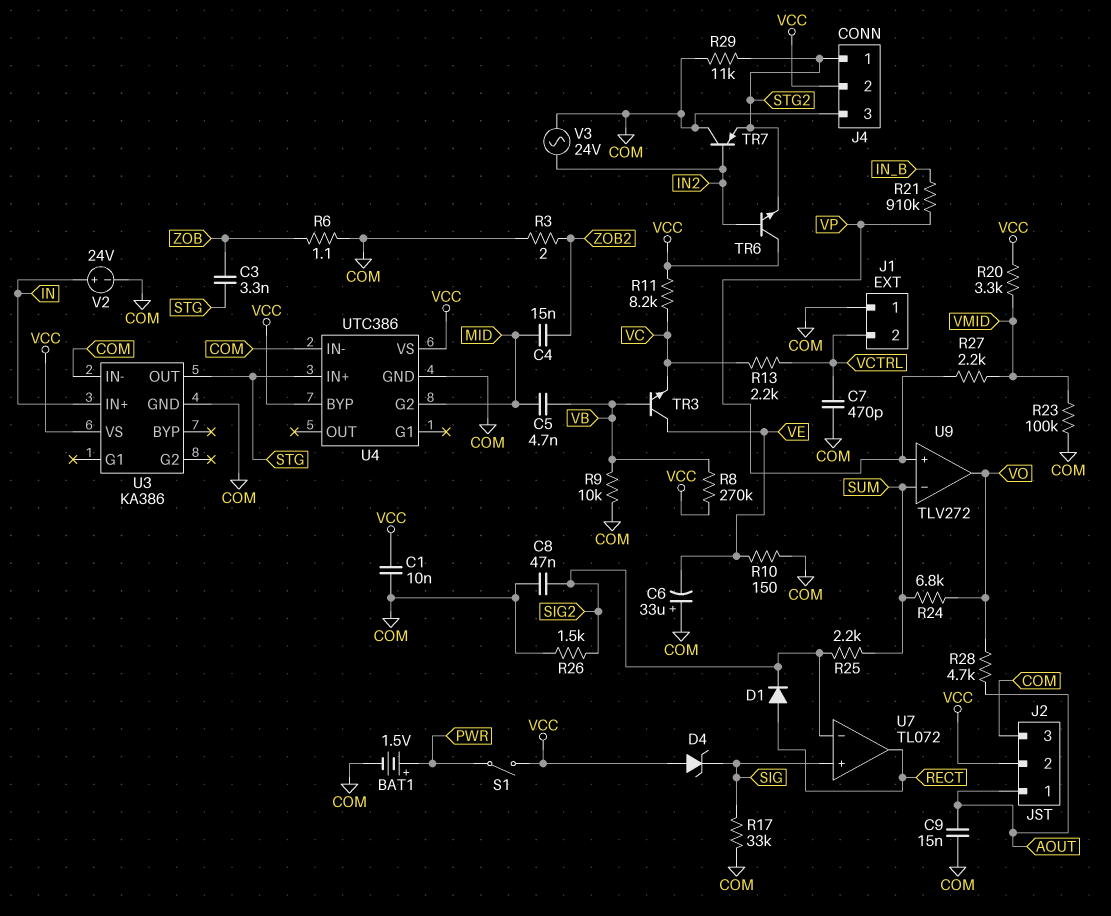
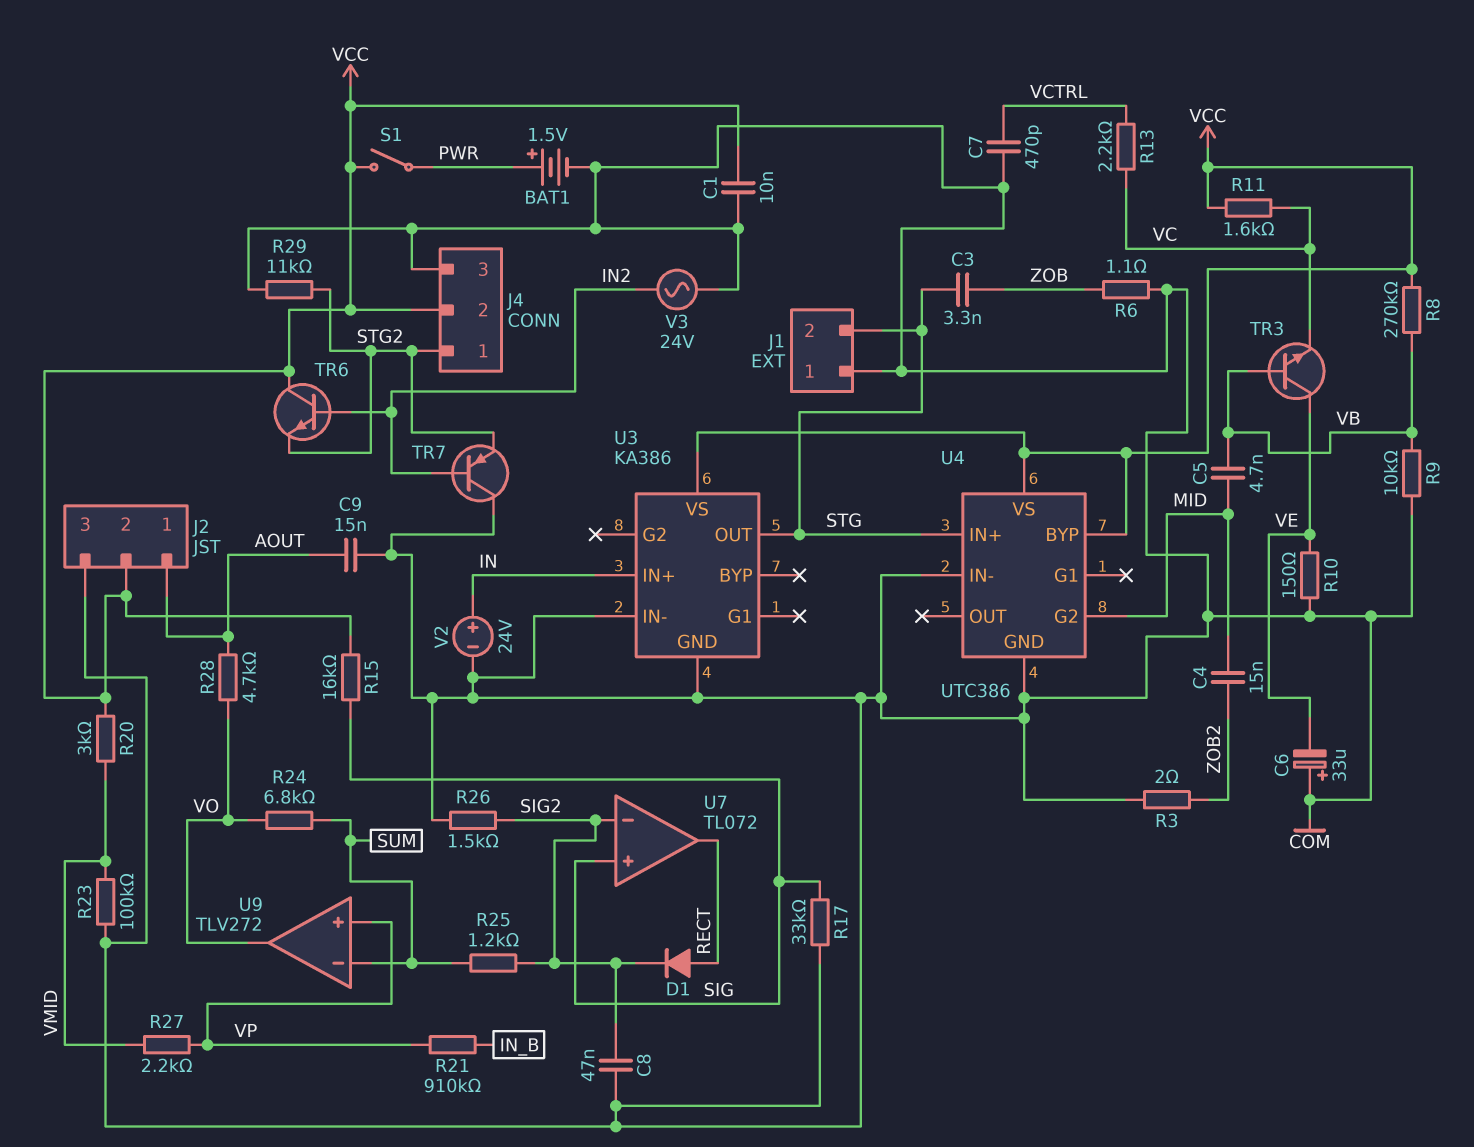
D4: zener (A VCC, K SIG) -> none
J1 pin 2: VCTRL -> STG
R11: 8.2k (VC, VCC) -> 1.6k (VC, VCC)
R15: none -> 16k (SIG, VCC)
R20: 3.3k (VCC, VMID) -> 3k (VCC, VMID)
R25: 2.2k (SIG2, SUM) -> 1.2k (SIG2, SUM)

